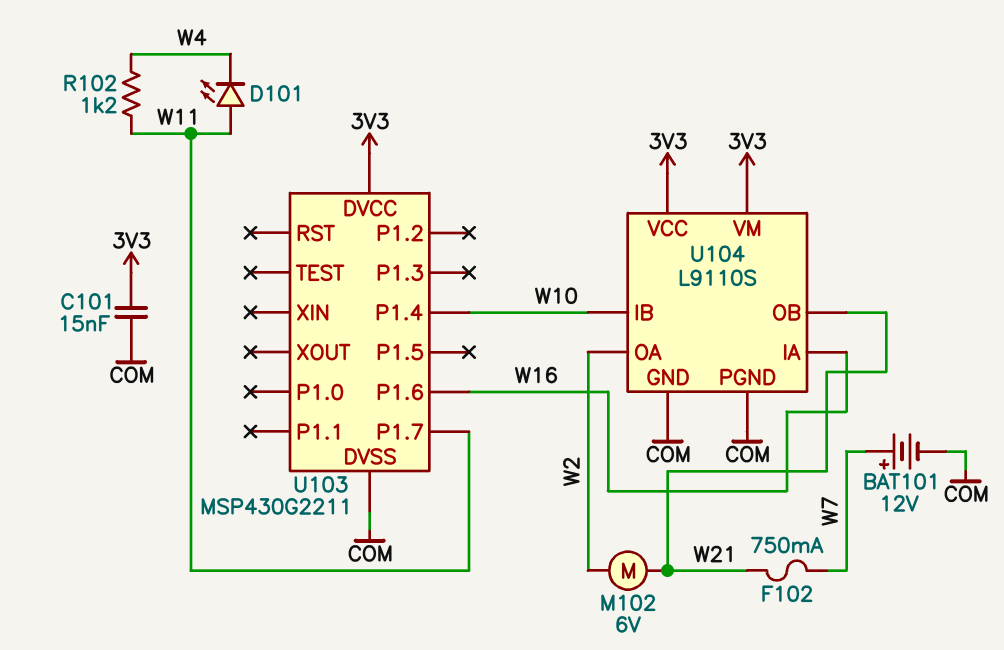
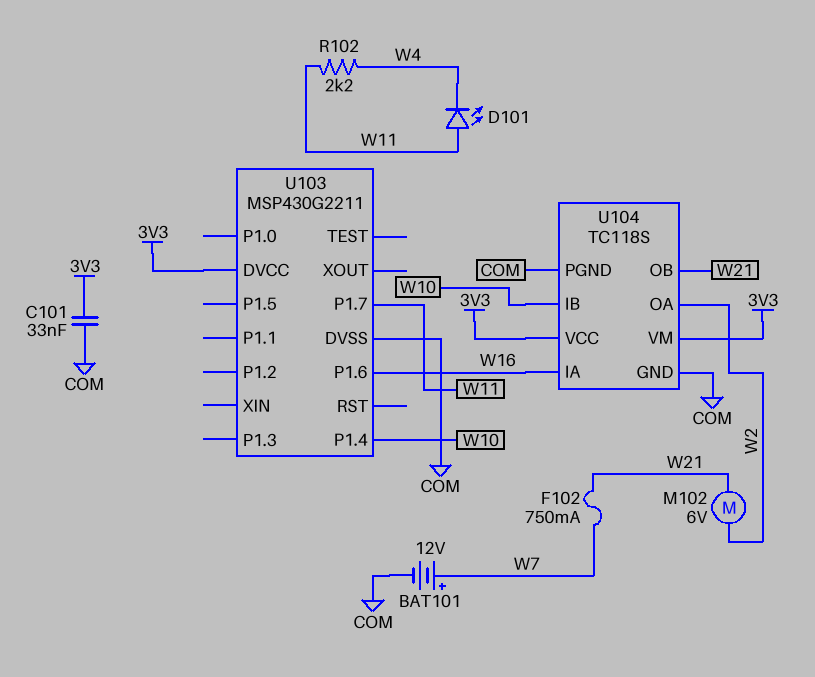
C101: 15nF (3V3, COM) -> 33nF (3V3, COM)
R102: 1.2k (W4, W11) -> 2.2k (W4, W11)
U104: L9110S -> TC118S

